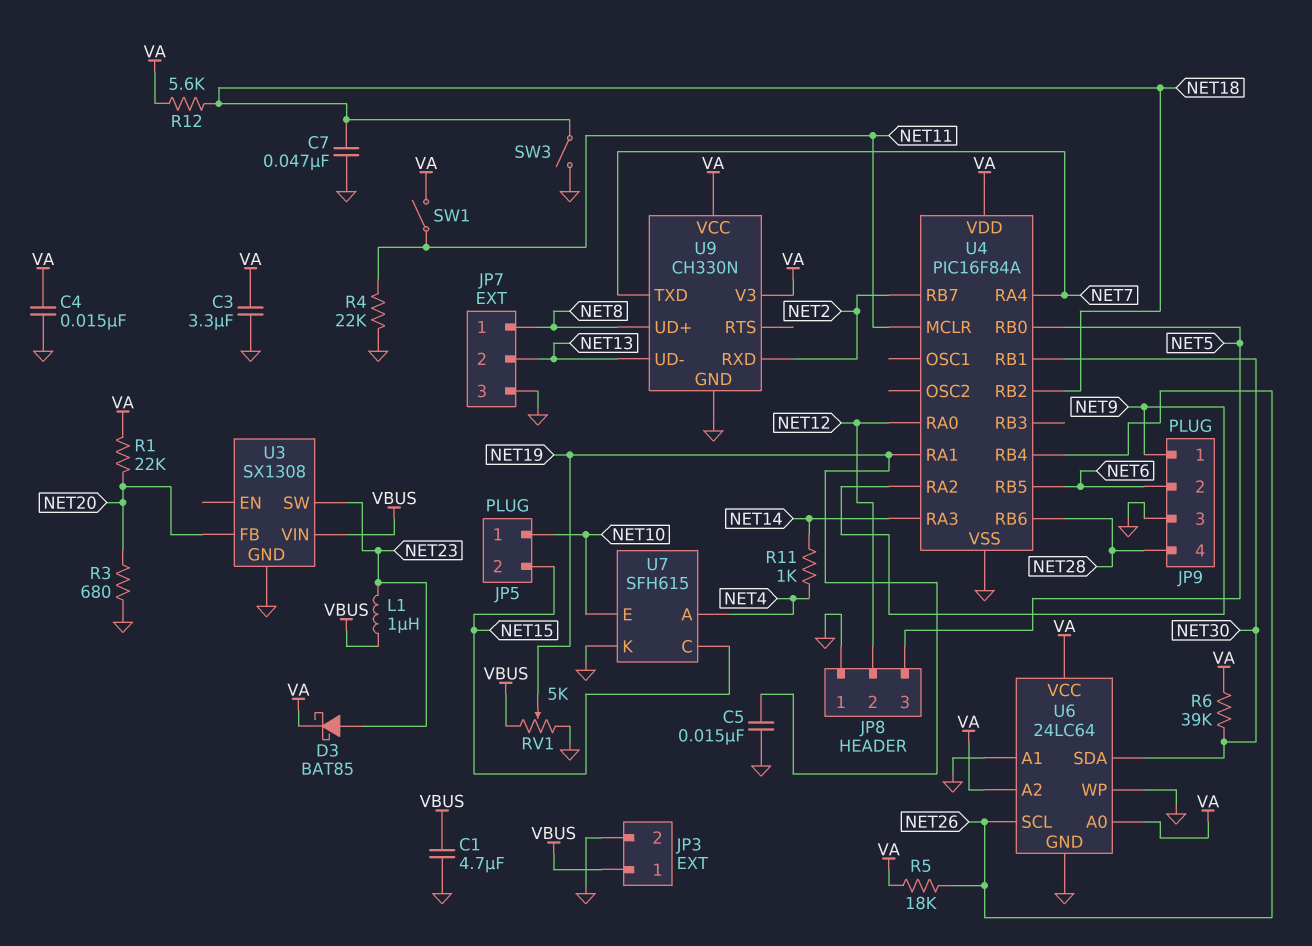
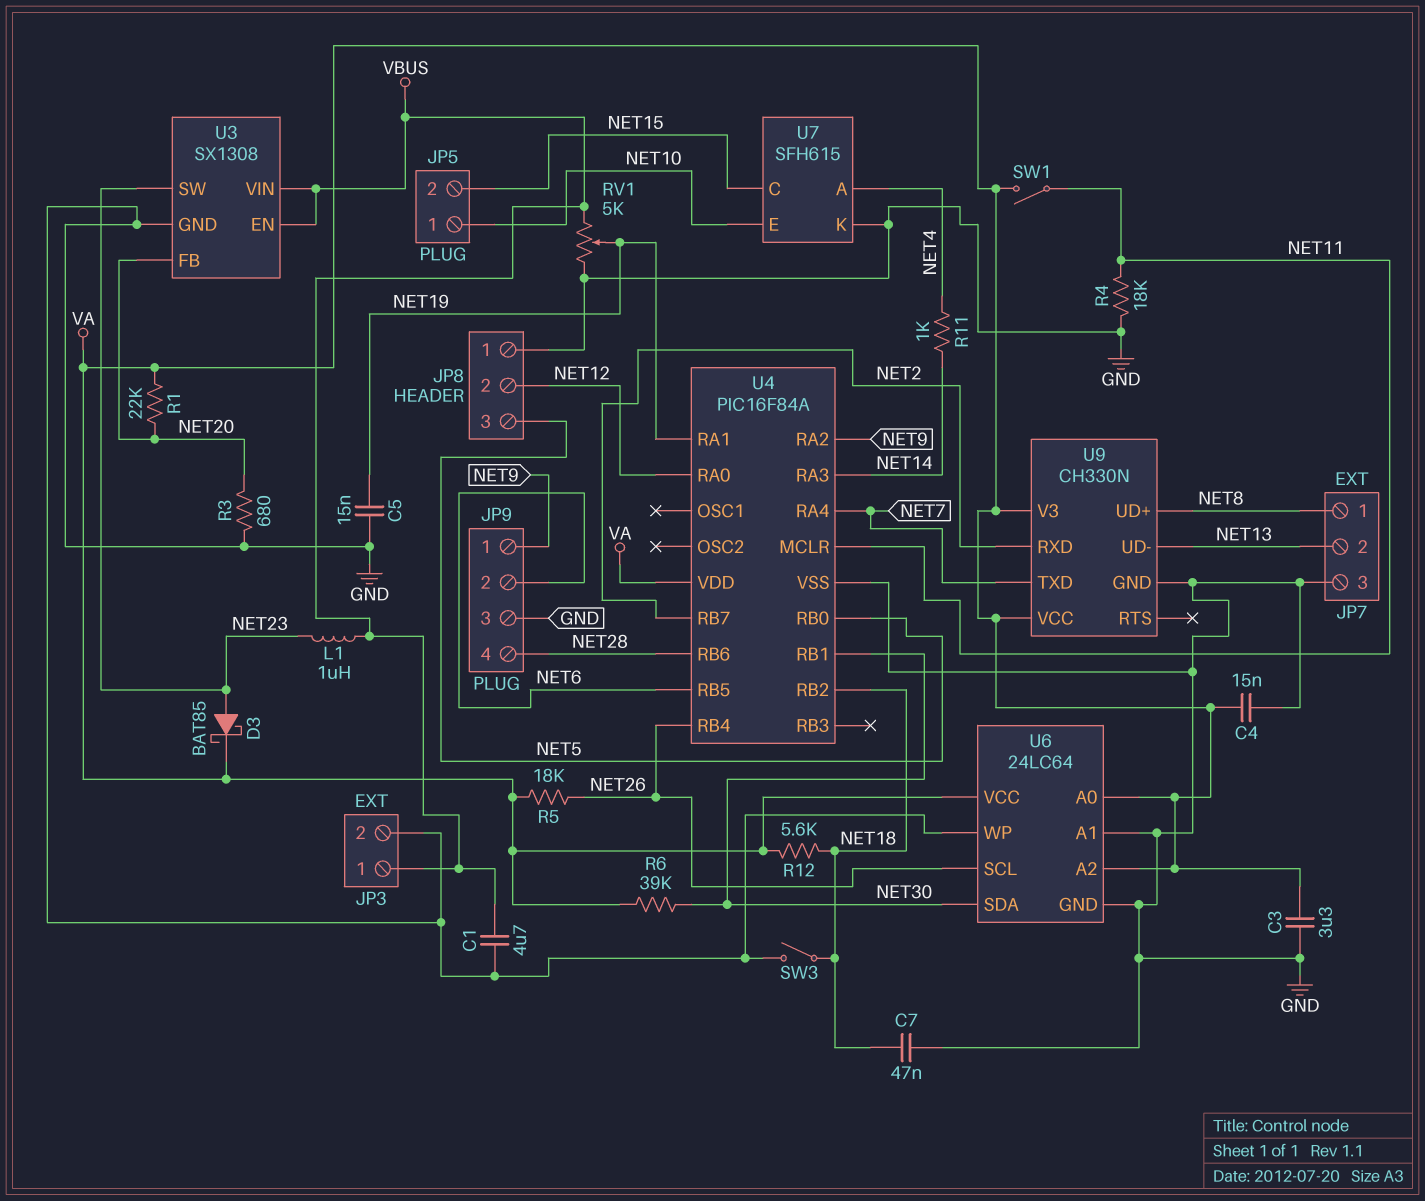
R4: 22k (GND, NET11) -> 18k (GND, NET11)
U3 pin EN: none -> VBUS

